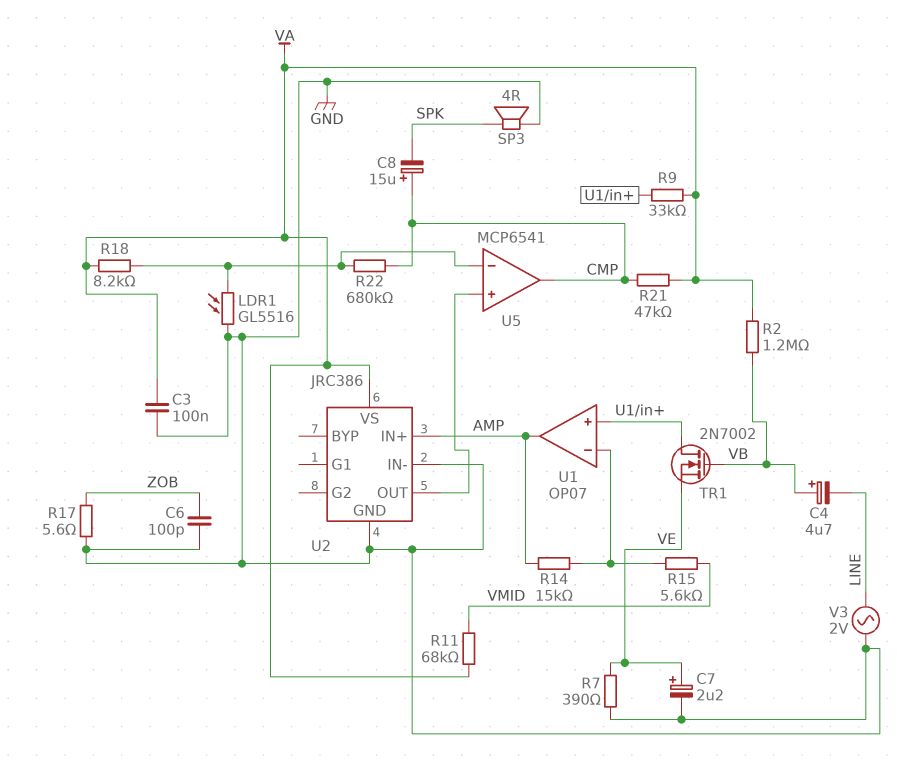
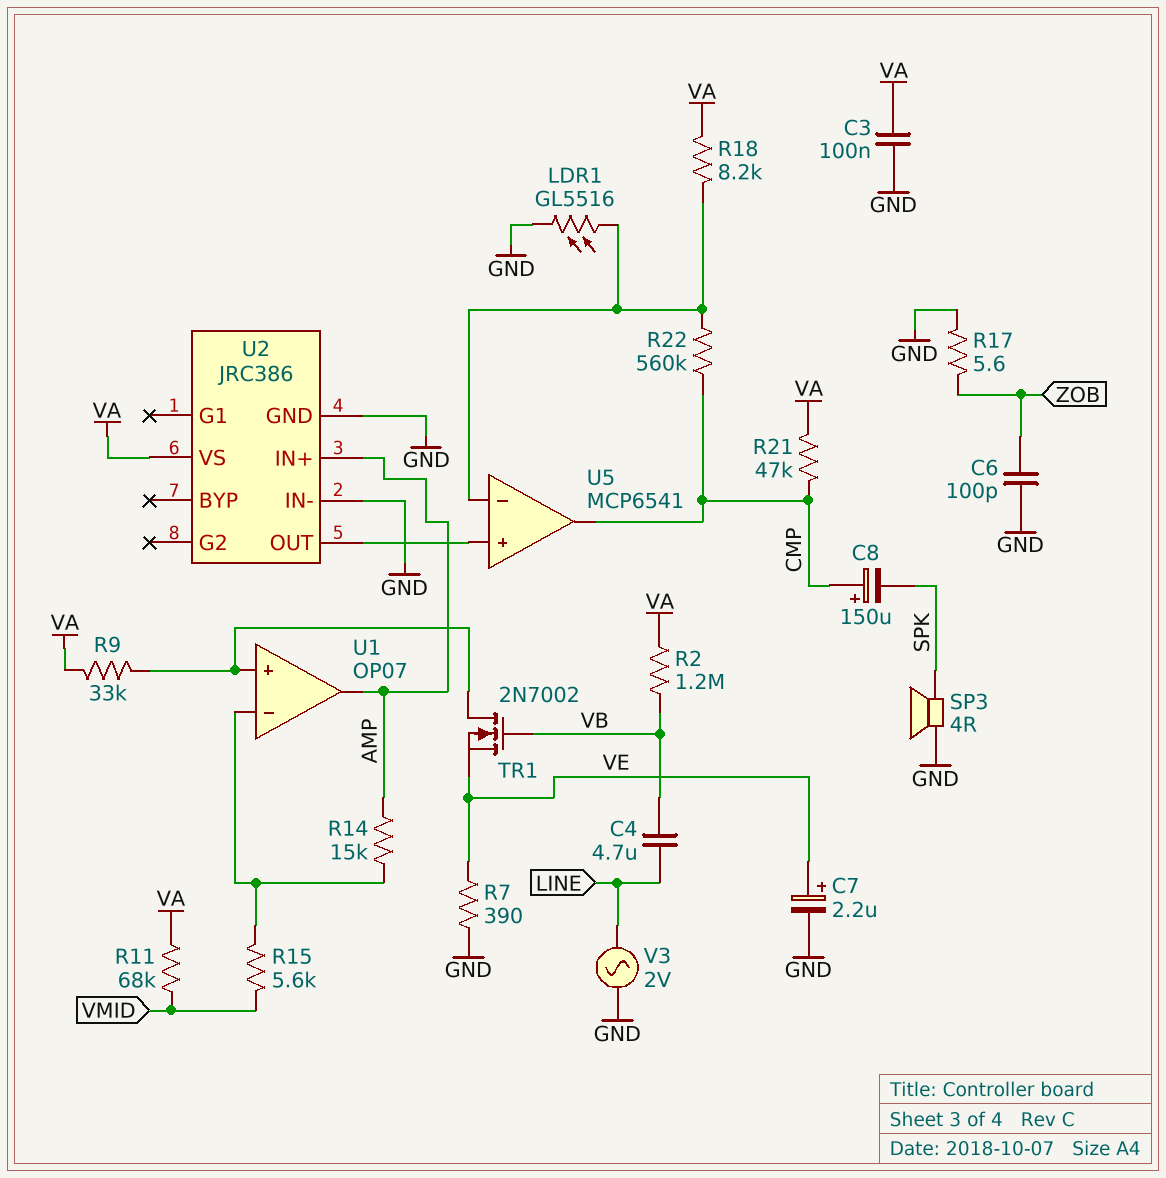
C4: 4.7uF (plus VB, minus LINE) -> 4.7uF (LINE, VB)
C8: 15uF (plus CMP, minus SPK) -> 150uF (plus CMP, minus SPK)
R22: 680k (CMP, U5/in-) -> 560k (CMP, U5/in-)

